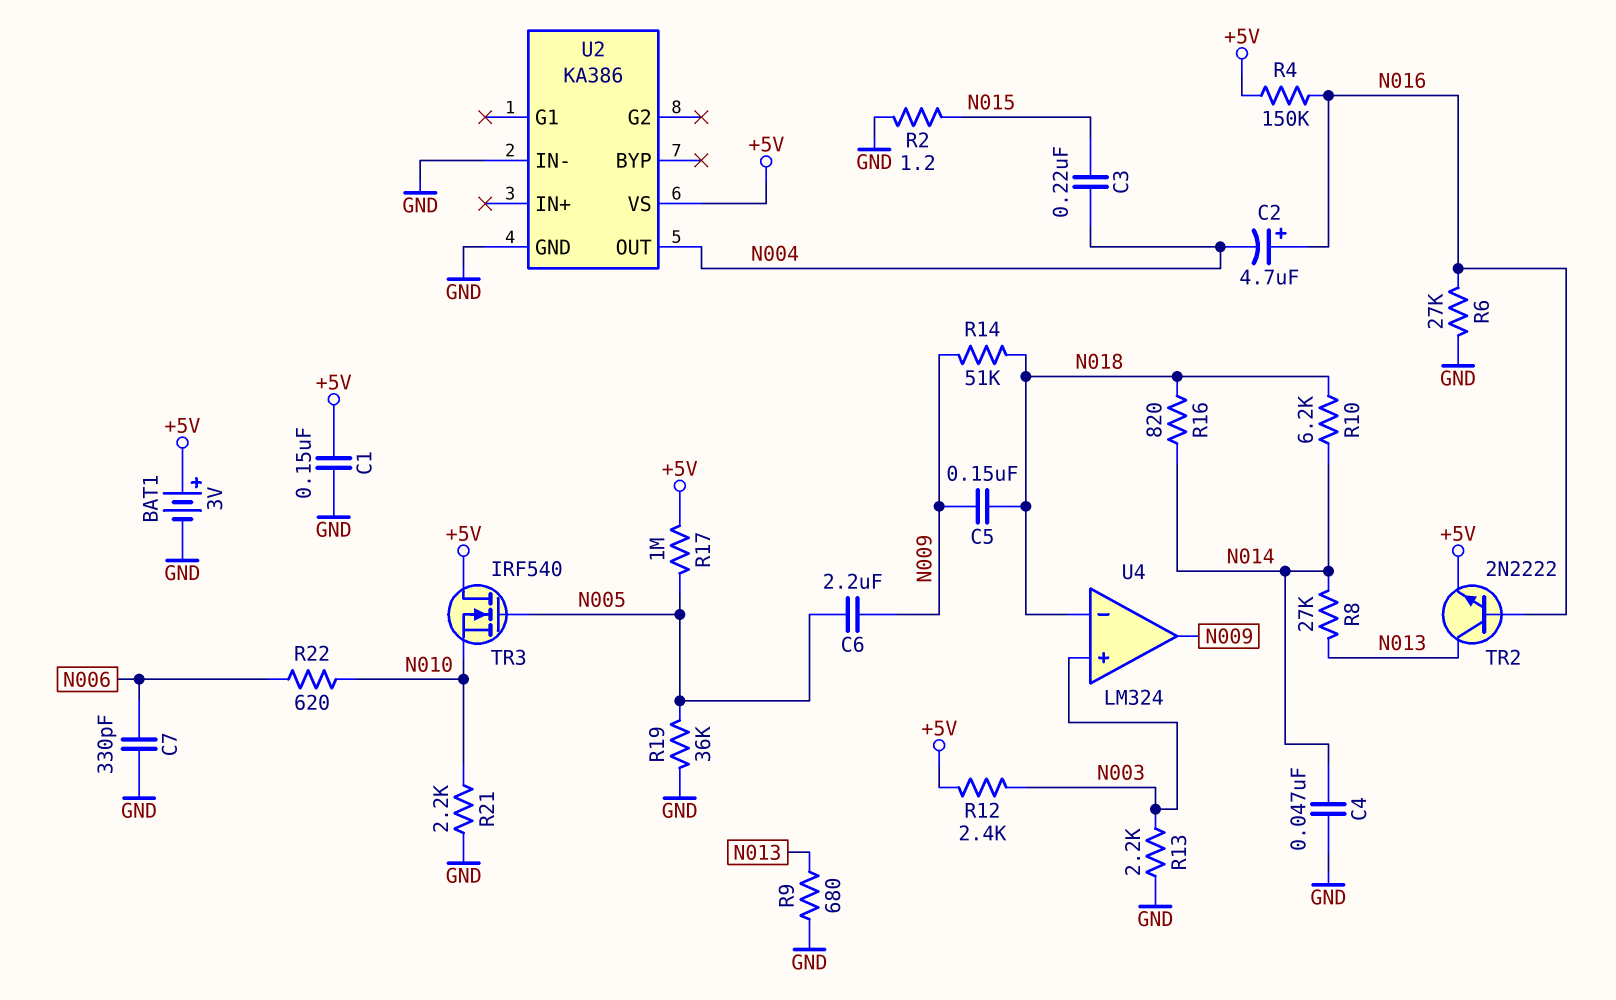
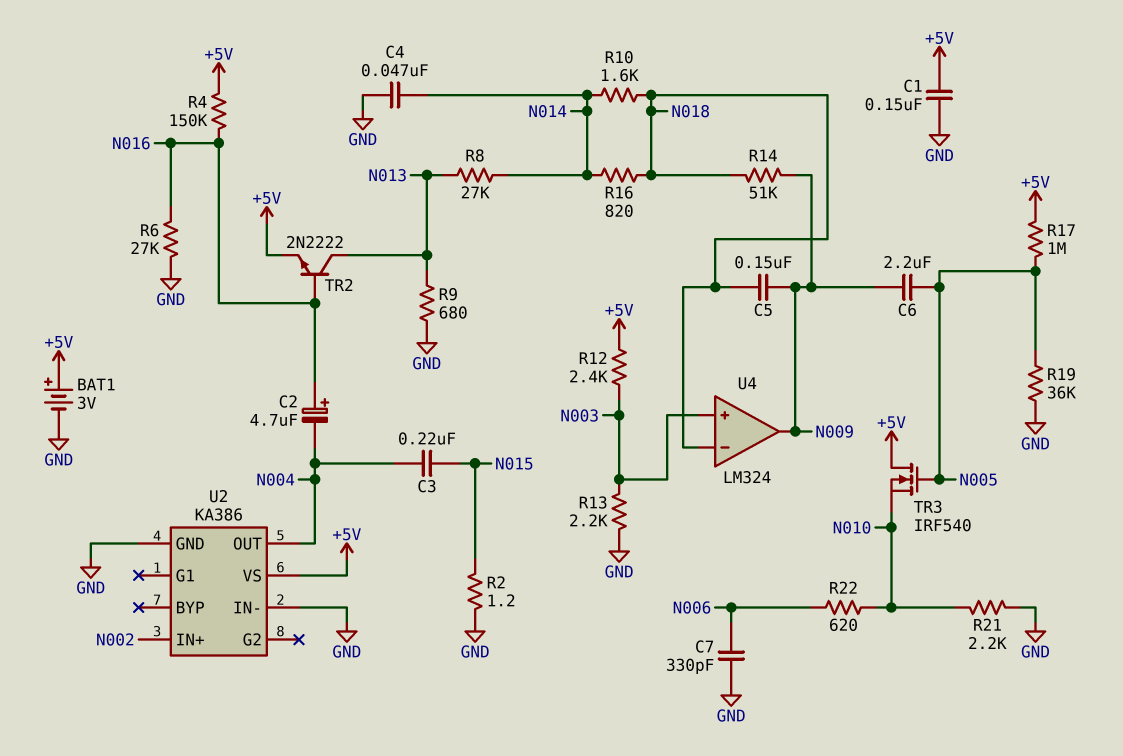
R10: 6.2k (N014, N018) -> 1.6k (N014, N018)
U2 pin IN+: none -> N002

